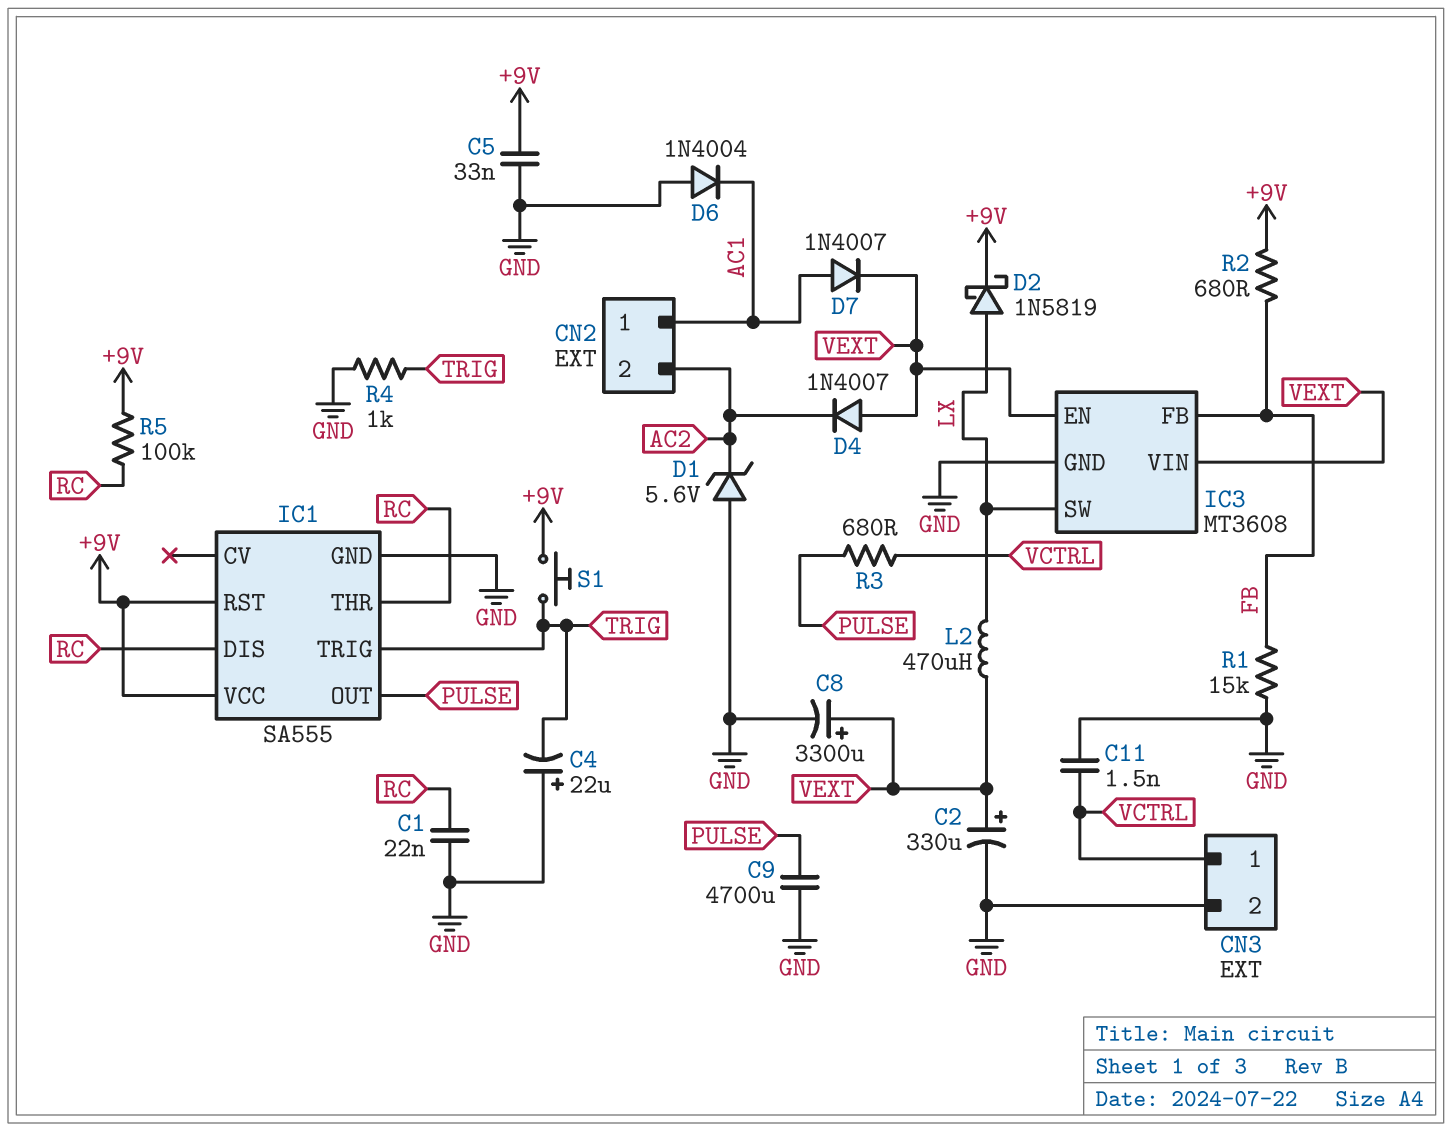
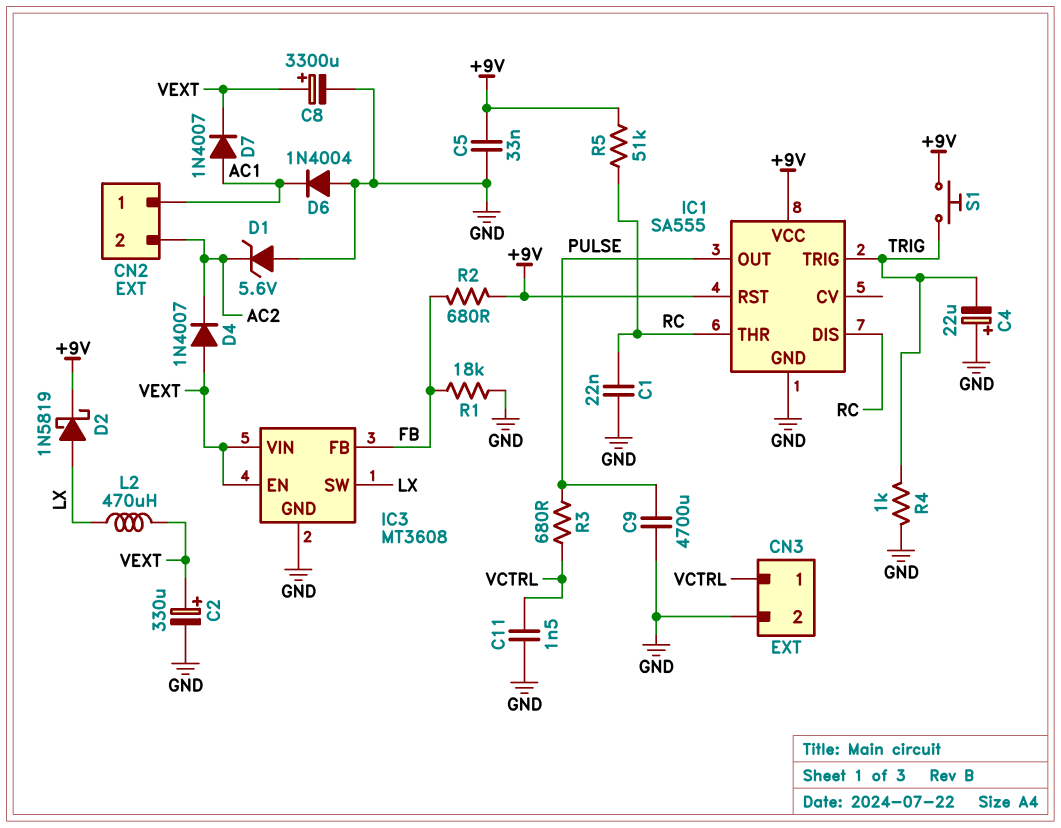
R1: 15k (FB, GND) -> 18k (FB, GND)
R5: 100k (+9V, RC) -> 51k (+9V, RC)

